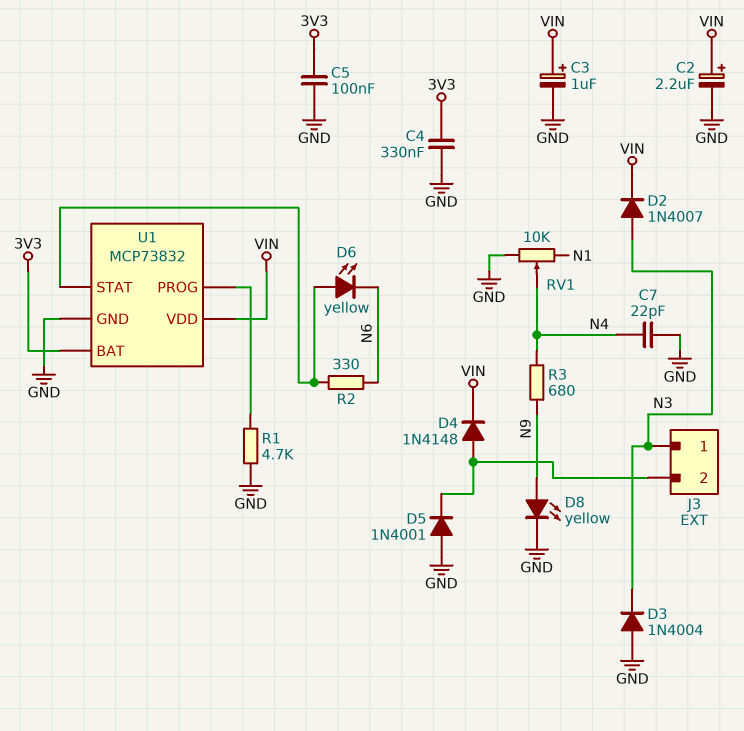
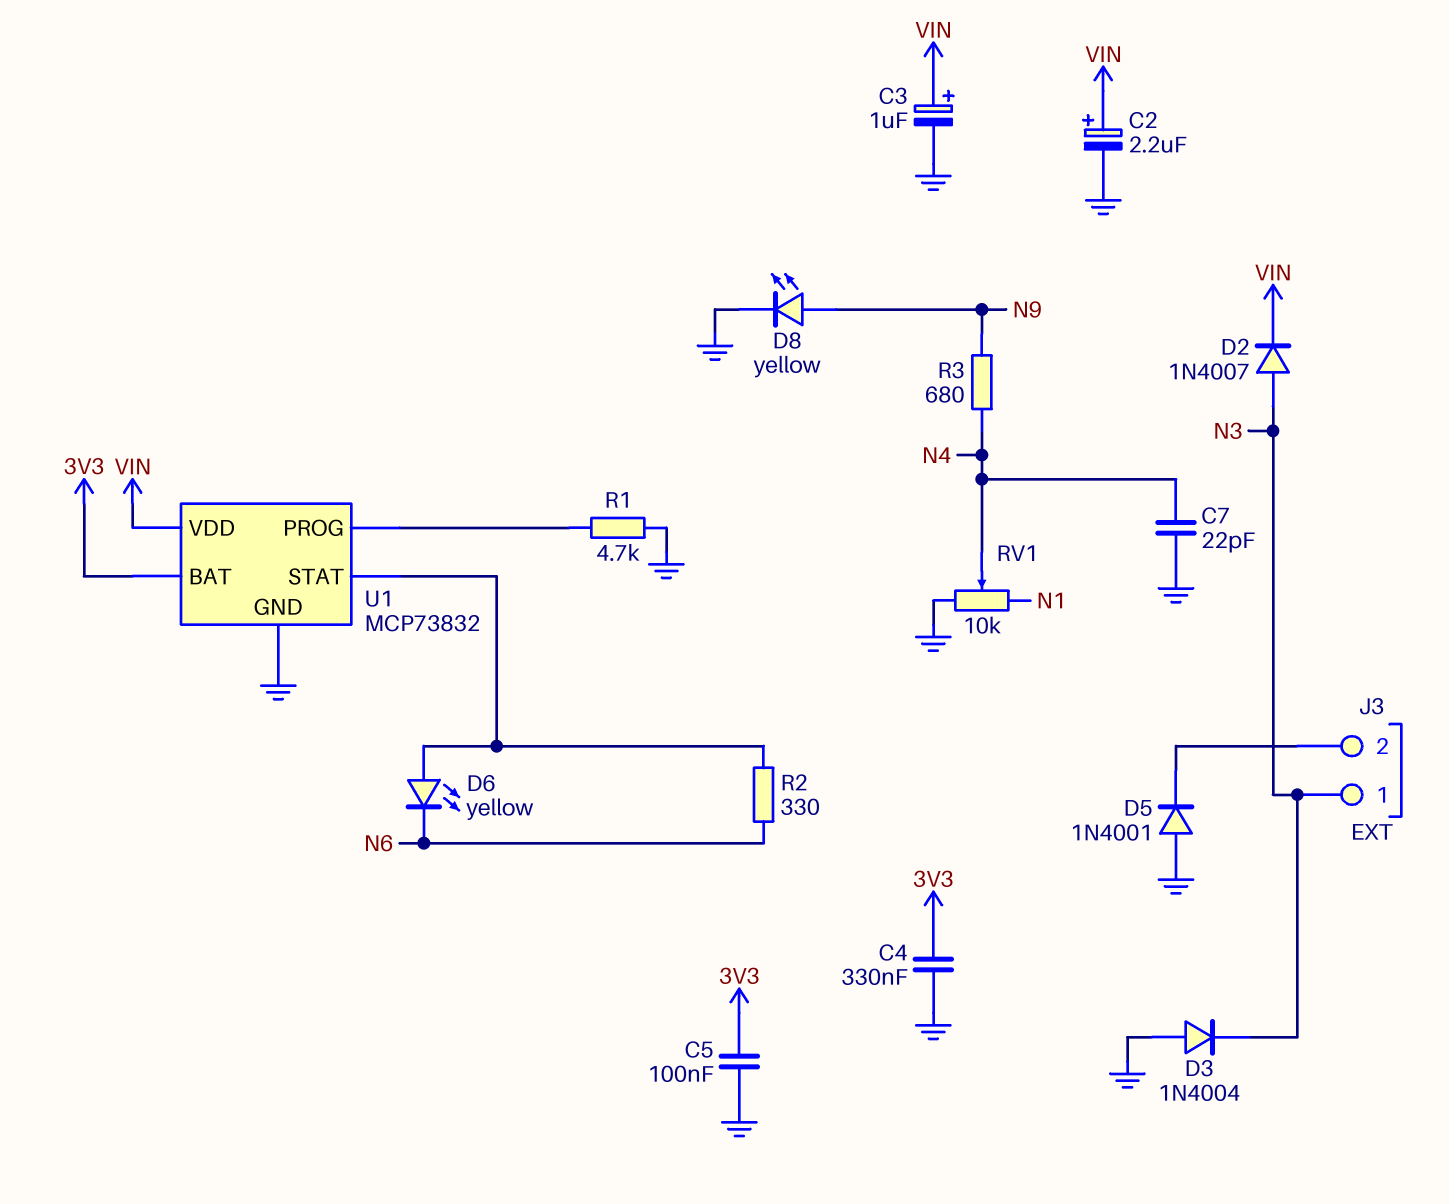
D4: diode 1N4148 (A J3/2, K VIN) -> none

